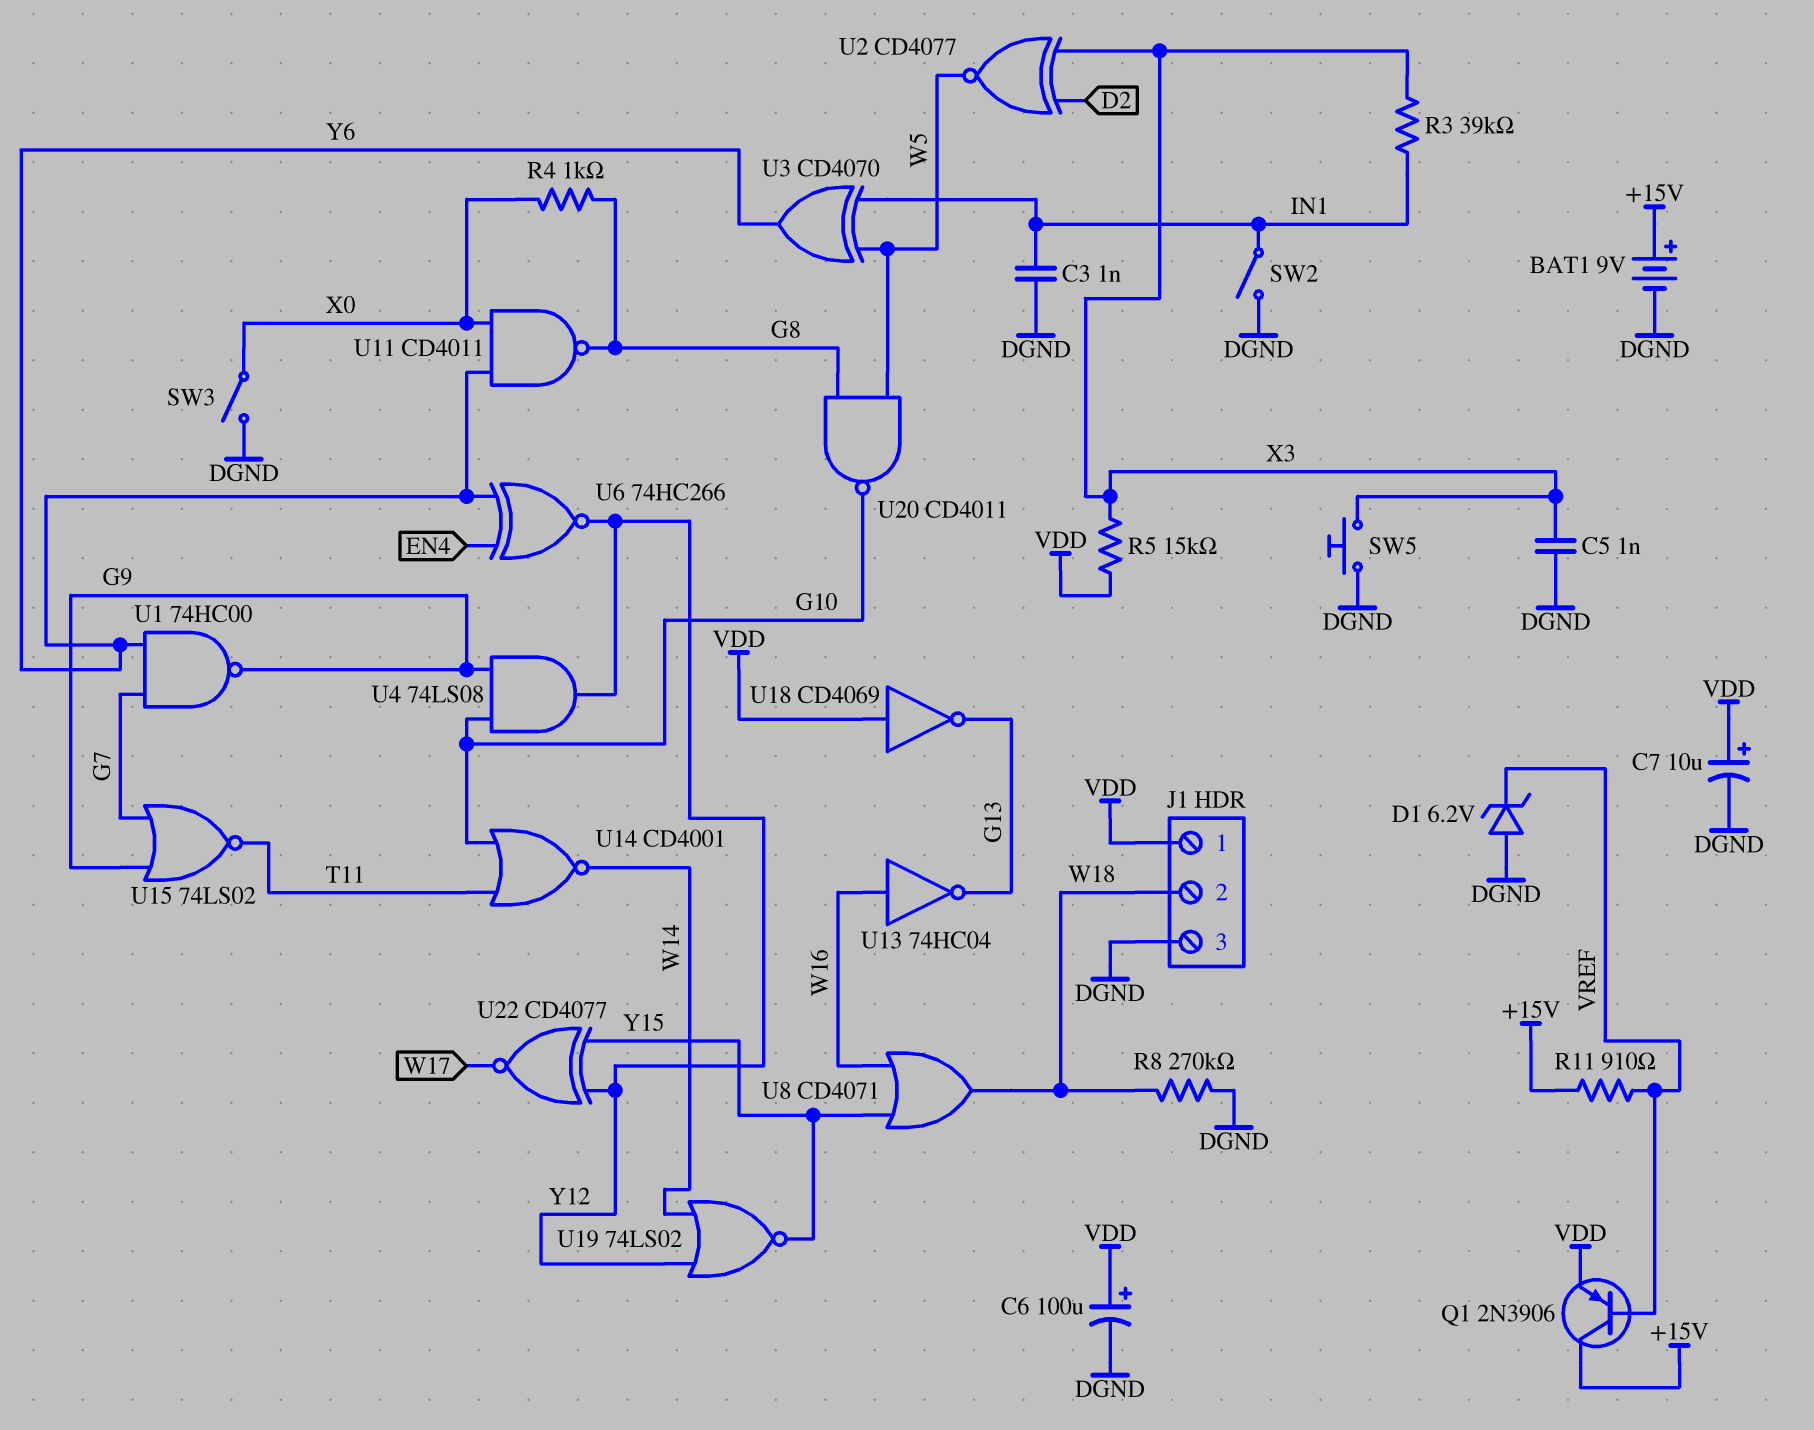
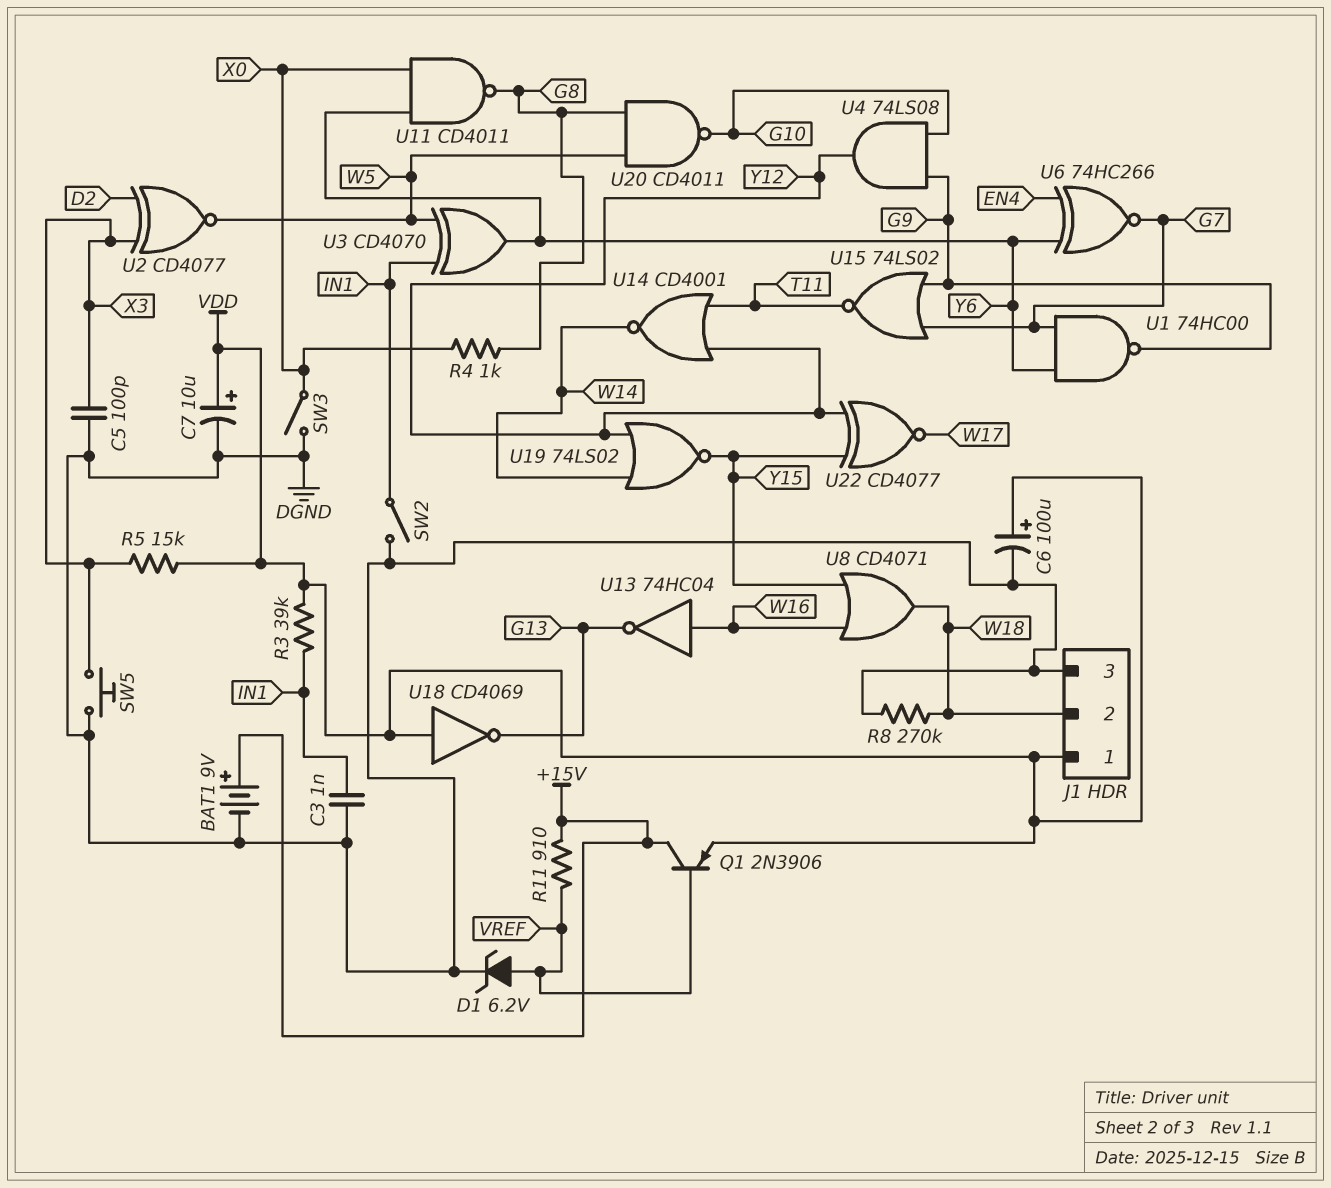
C5: 1nF (DGND, X3) -> 100pF (DGND, X3)
D1: zener 6.2V (A DGND, K VREF) -> zener 6.2V (A VREF, K DGND)
R3: 39k (IN1, X3) -> 39k (IN1, VDD)
U6: XNOR 74HC266 (in EN4, in Y6, out Y12) -> XNOR 74HC266 (in EN4, in Y6, out G7)
U14: NOR CD4001 (in G10, in T11, out W14) -> NOR CD4001 (in T11, in Y12, out W14)

